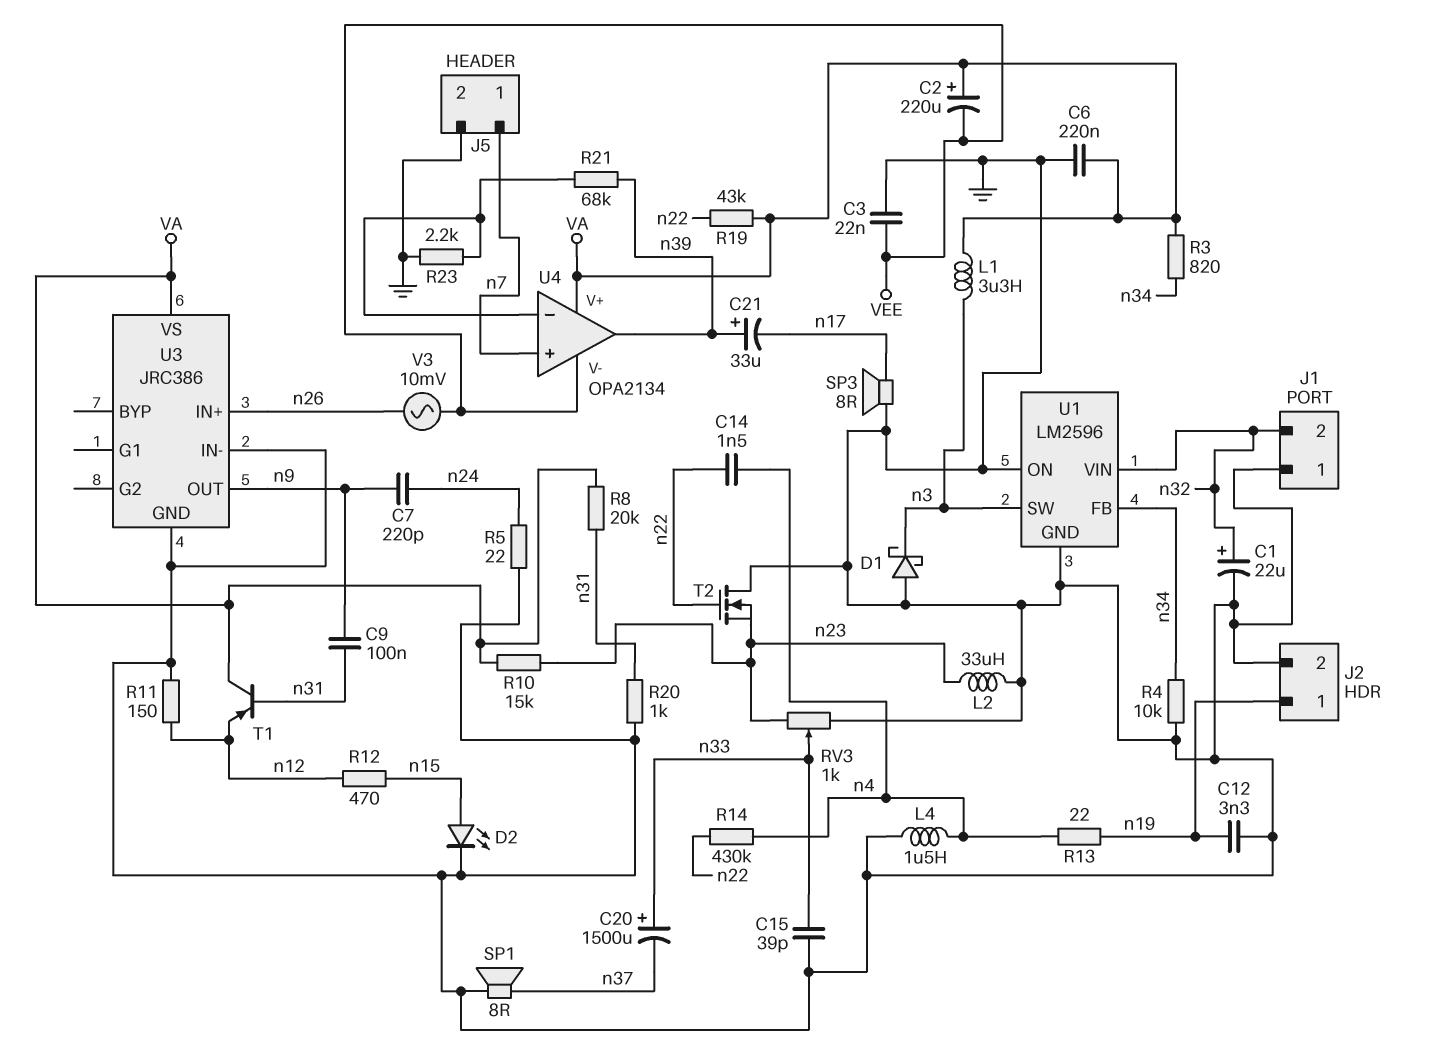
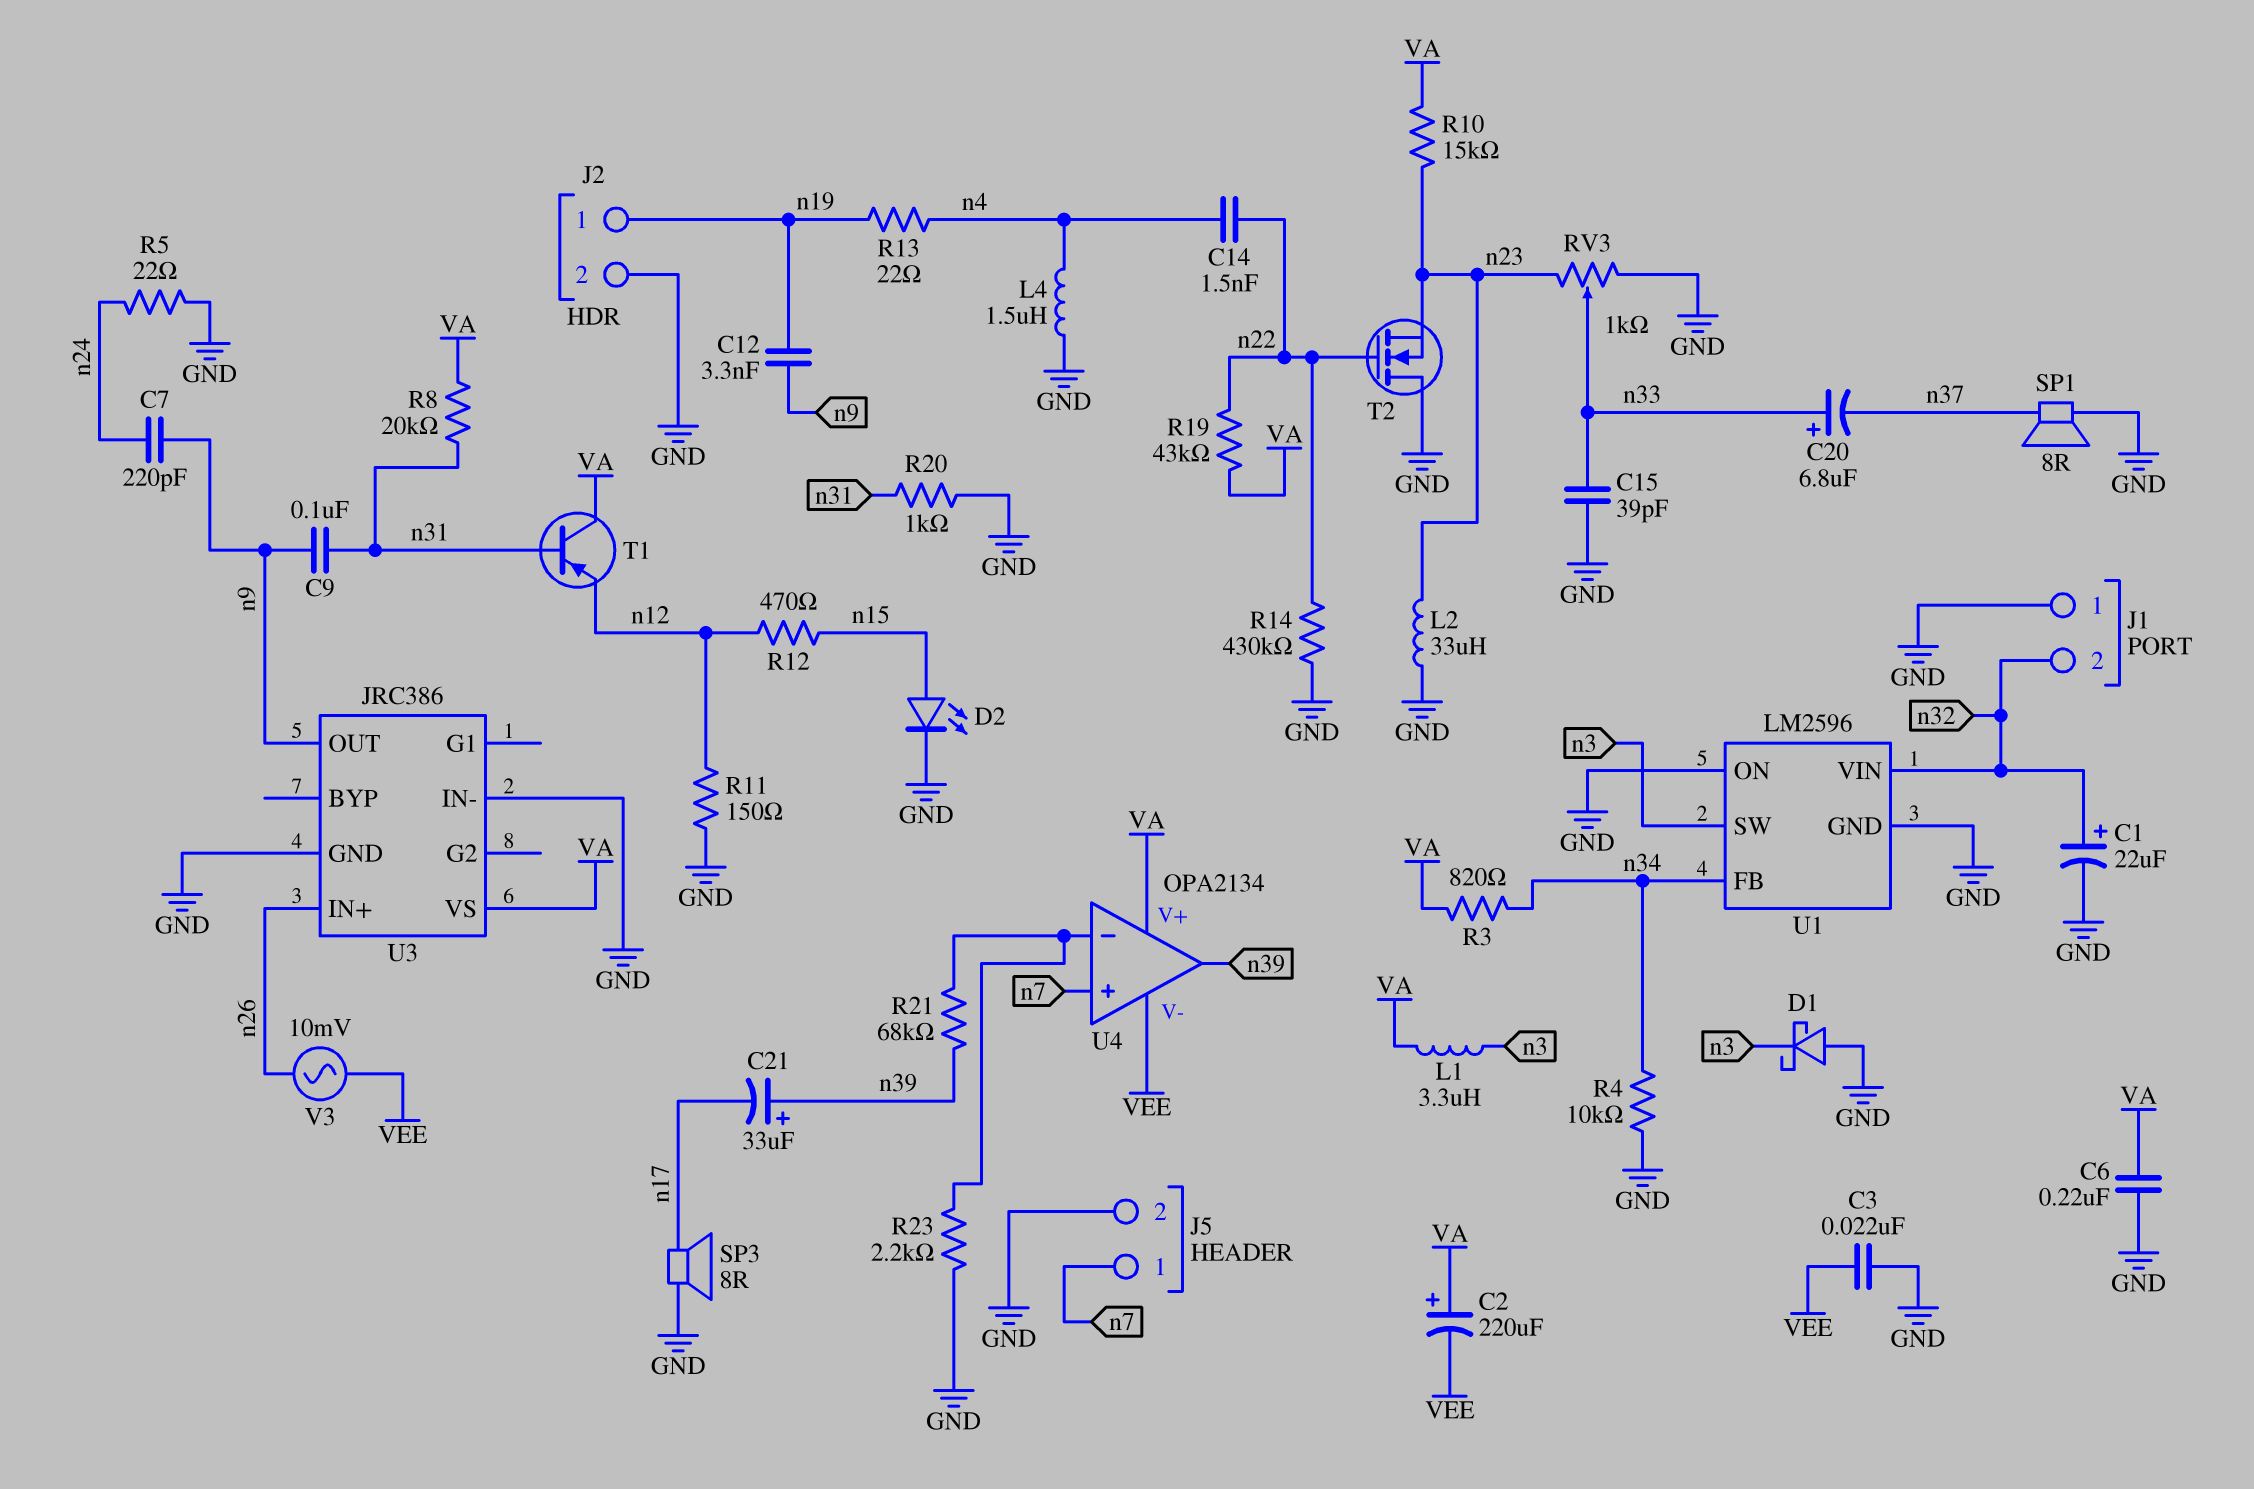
C12: 3.3nF (GND, n19) -> 3.3nF (n9, n19)
C20: 1500uF (plus n33, minus n37) -> 6.8uF (plus n33, minus n37)
R14: 430k (n4, n22) -> 430k (GND, n22)

